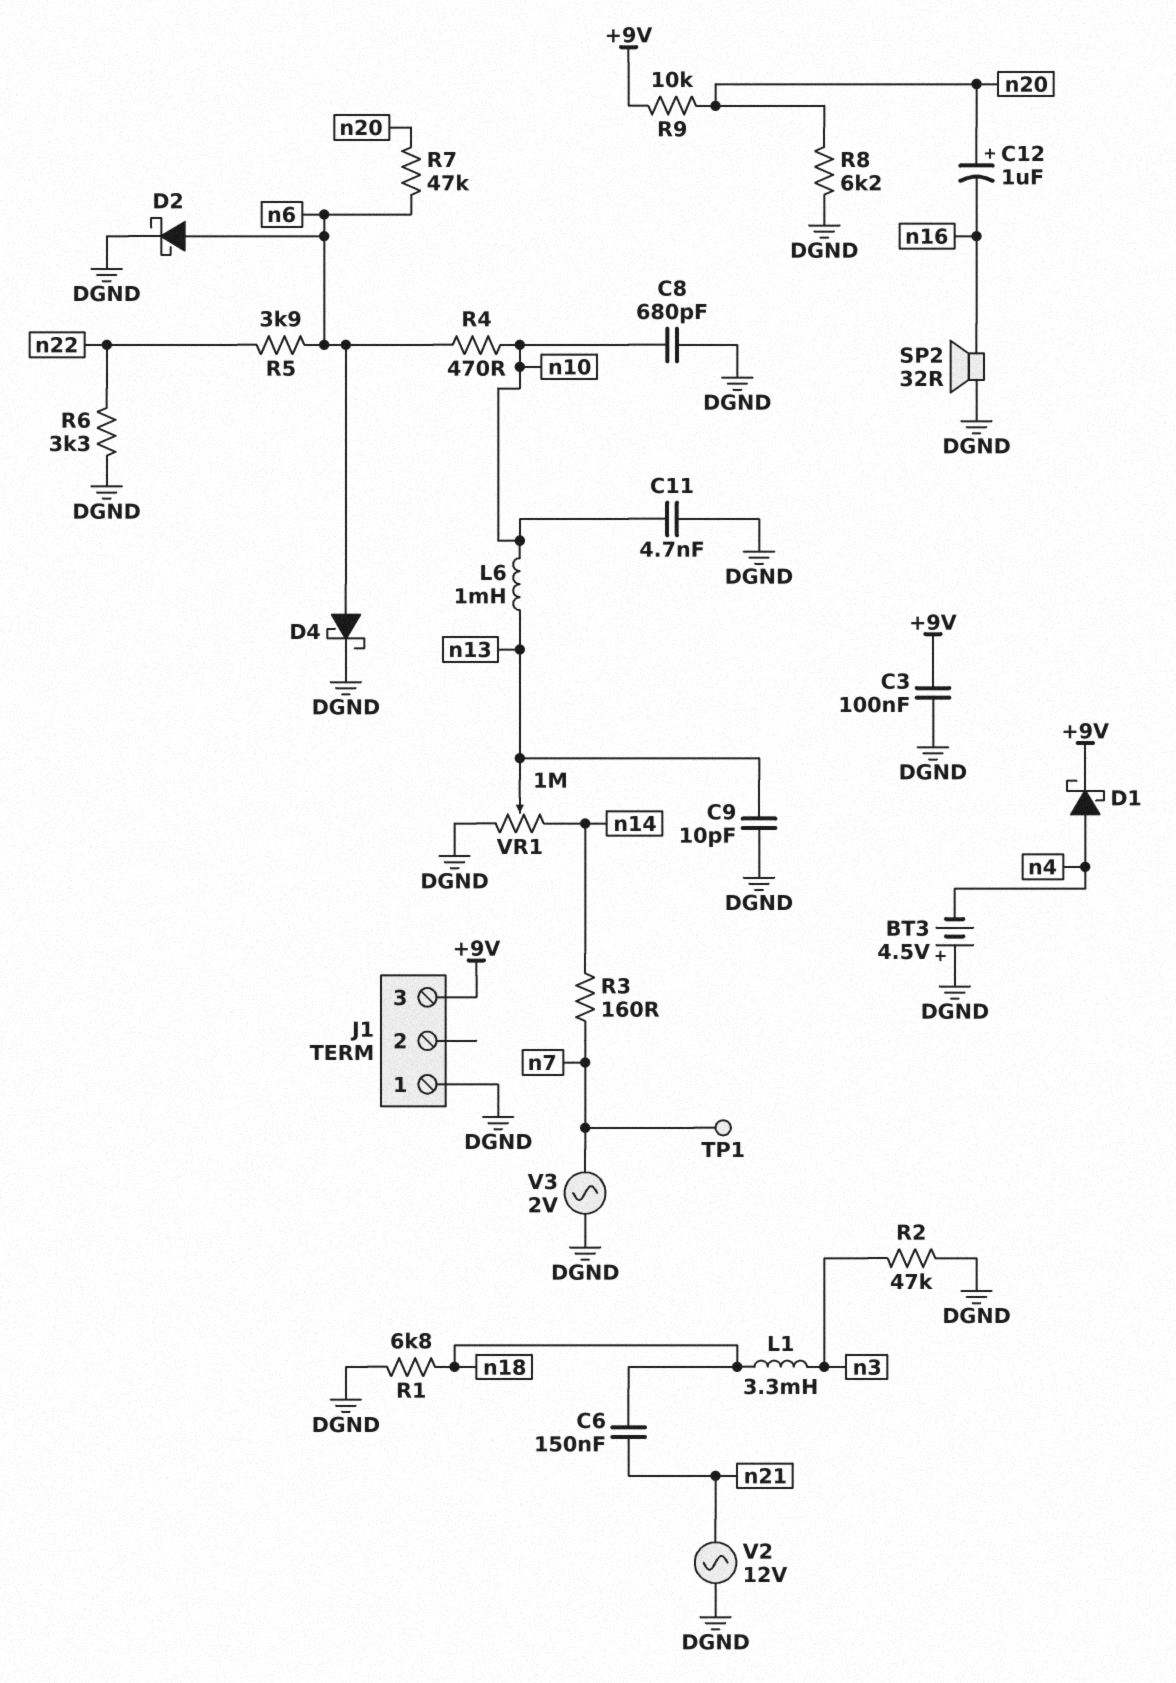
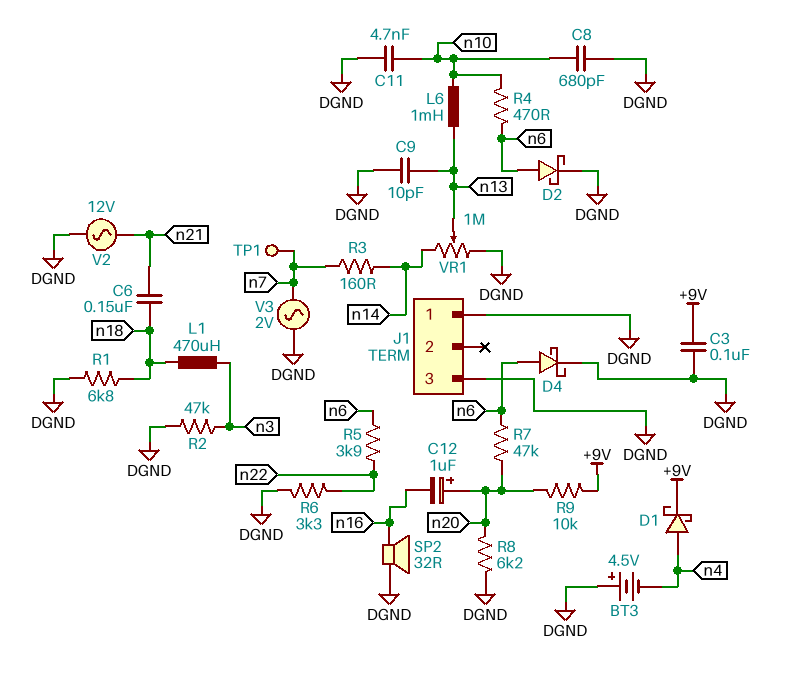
J1 pin 3: +9V -> DGND
L1: 3.3mH (n3, n18) -> 470uH (n3, n18)

